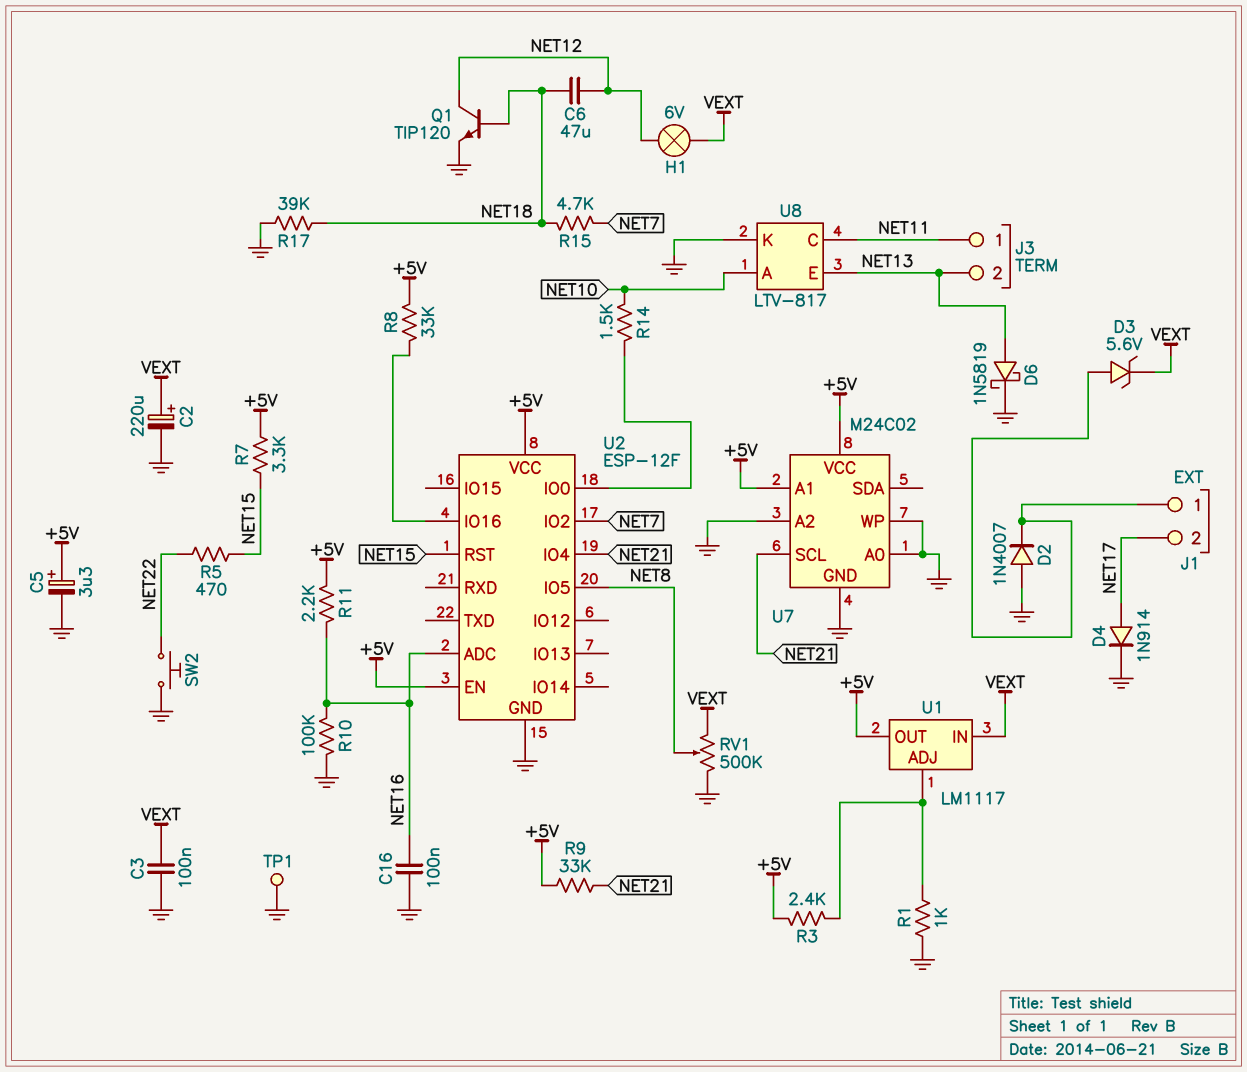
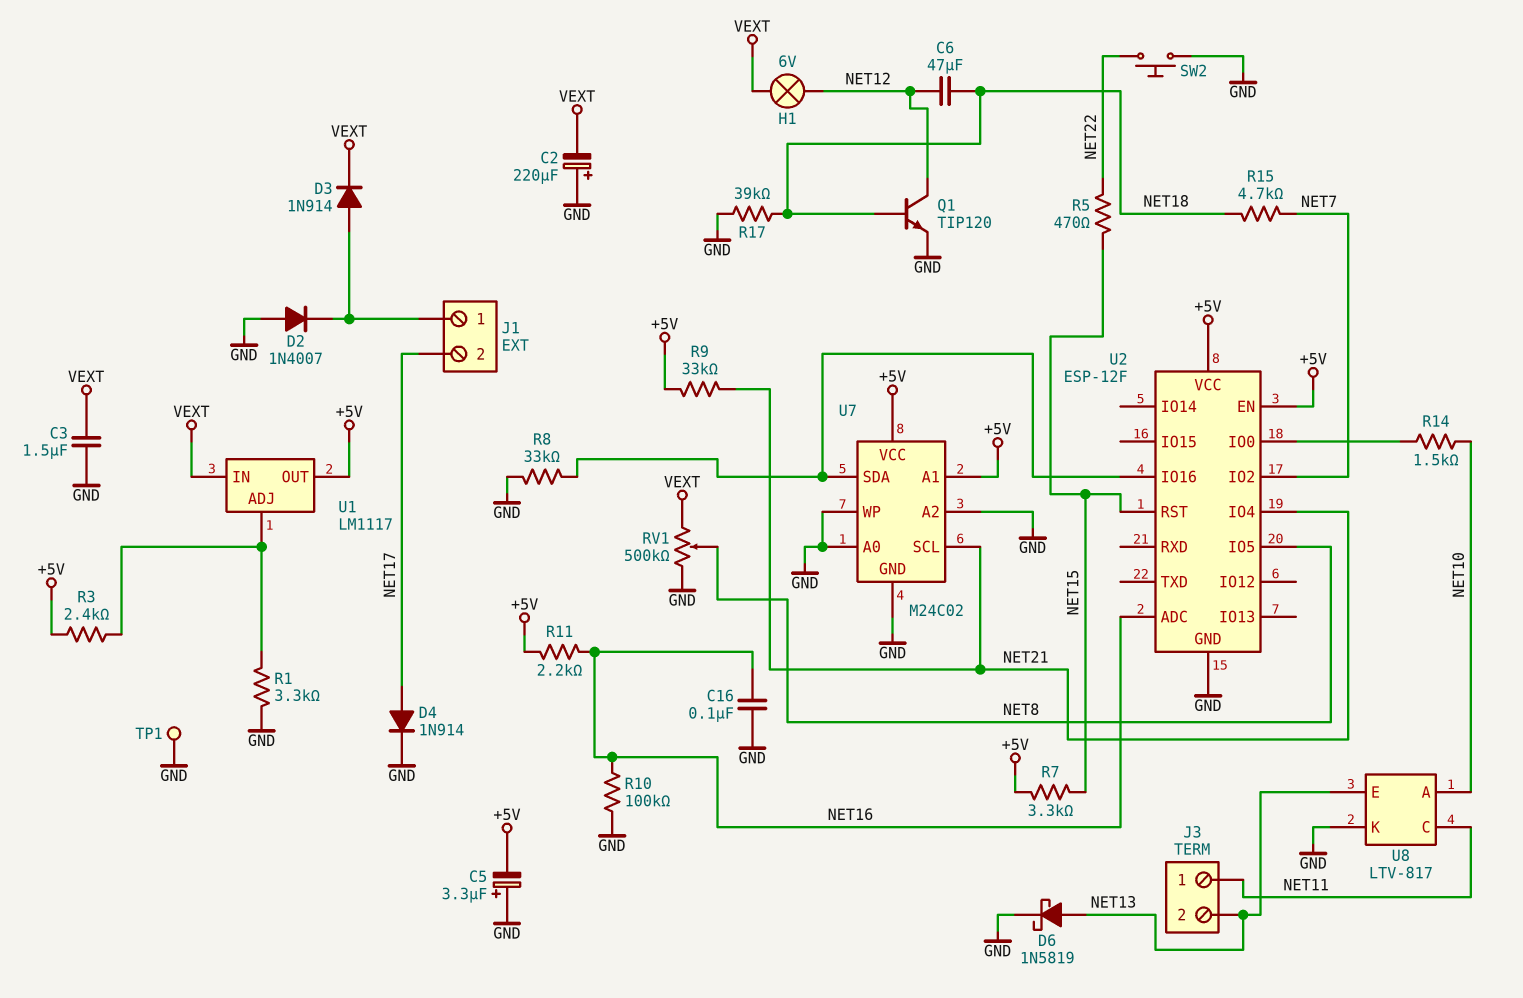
C2: 220uF (plus VEXT, minus GND) -> 220uF (plus GND, minus VEXT)
C3: 100nF (GND, VEXT) -> 1.5uF (GND, VEXT)
C5: 3.3uF (plus +5V, minus GND) -> 3.3uF (plus GND, minus +5V)
D3: zener 5.6V (A J1/1, K VEXT) -> diode 1N914 (A J1/1, K VEXT)
R1: 1k (GND, U1/ADJ) -> 3.3k (GND, U1/ADJ)
R8: 33k (+5V, U2/IO16) -> 33k (GND, U2/IO16)
U7 pin SDA: none -> U2/IO16

